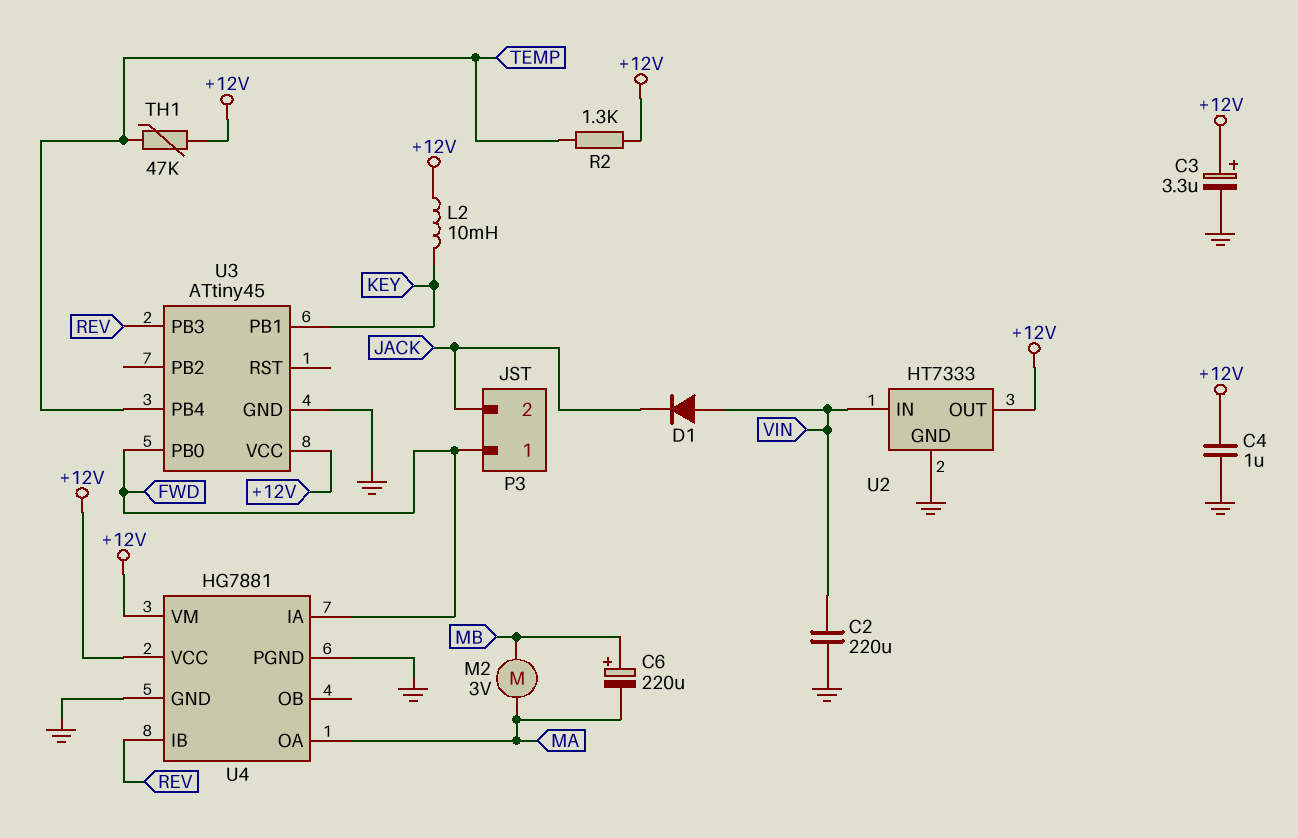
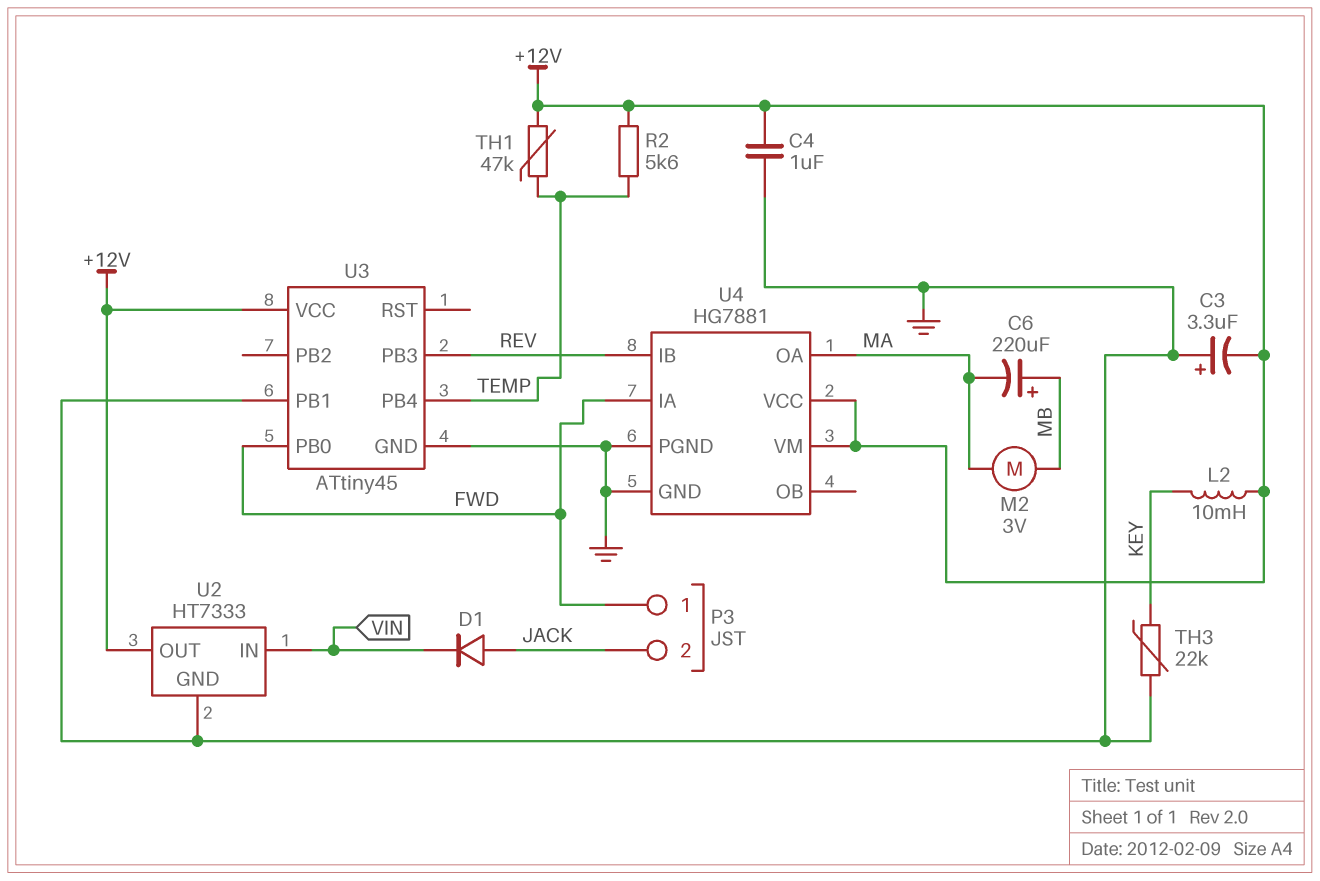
C2: 220uF (GND, VIN) -> none
C3: 3.3uF (plus +12V, minus GND) -> 3.3uF (plus GND, minus +12V)
D1: diode (A VIN, K JACK) -> diode (A JACK, K VIN)
R2: 1.3k (+12V, TEMP) -> 5.6k (+12V, TEMP)
TH3: none -> 22k (GND, KEY)
U3 pin PB1: KEY -> GND

